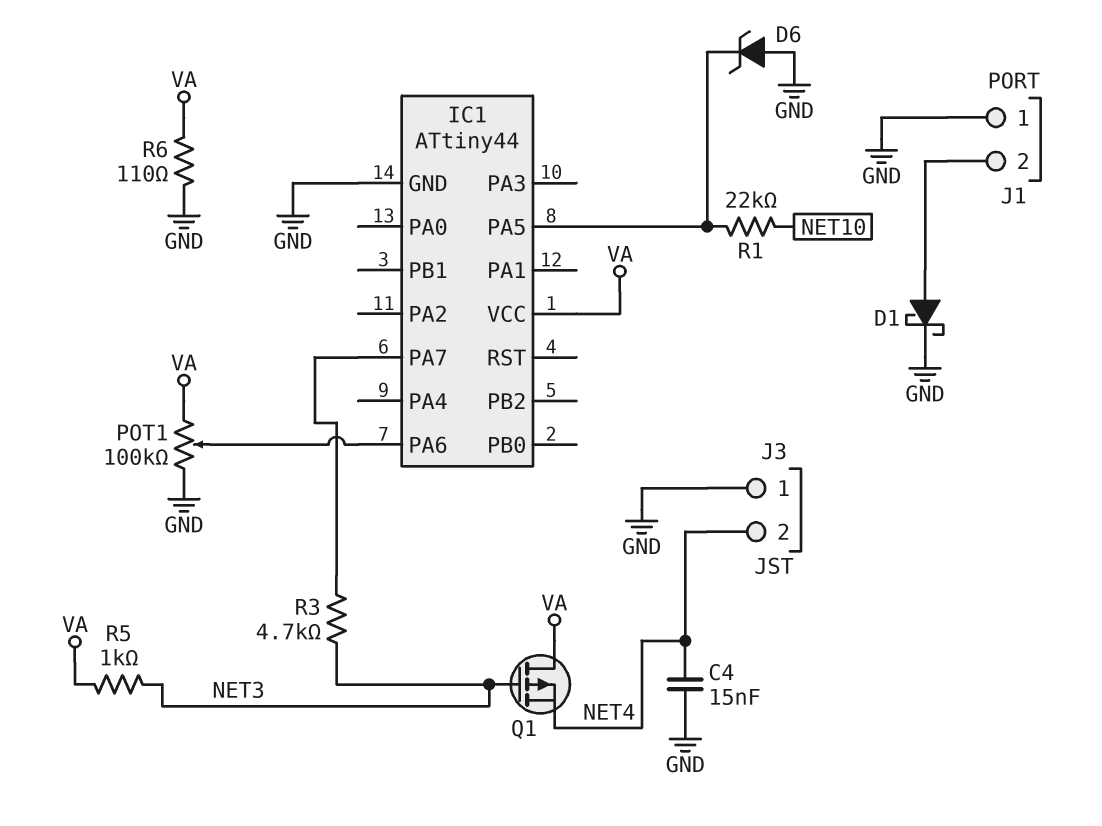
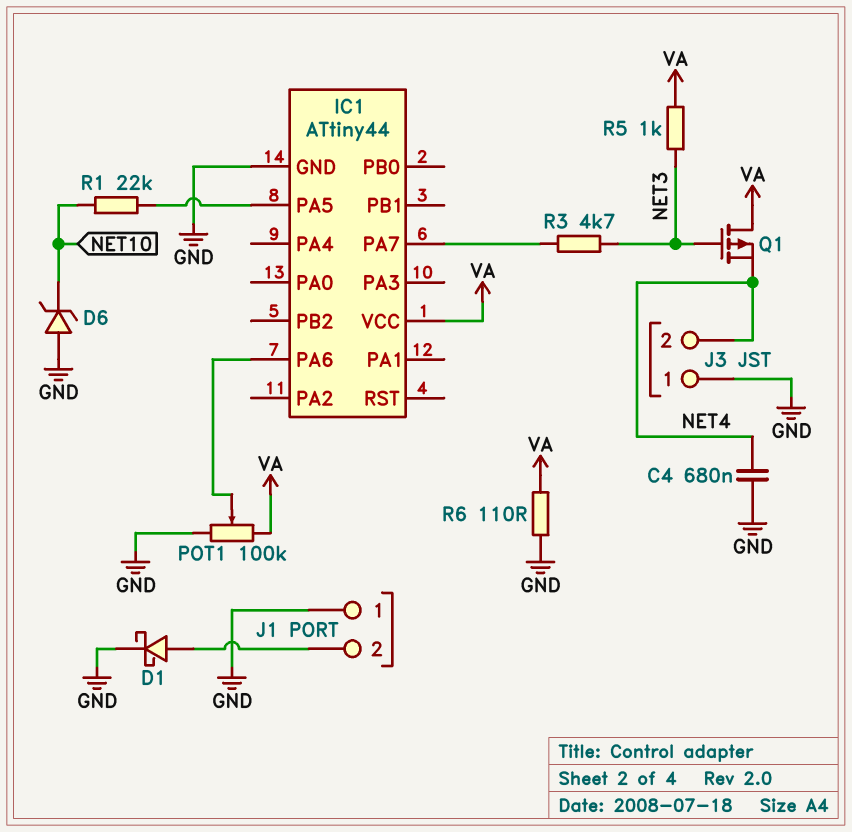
C4: 15nF (GND, NET4) -> 680nF (GND, NET4)
D6: zener (A GND, K IC1/PA5) -> zener (A GND, K NET10)

